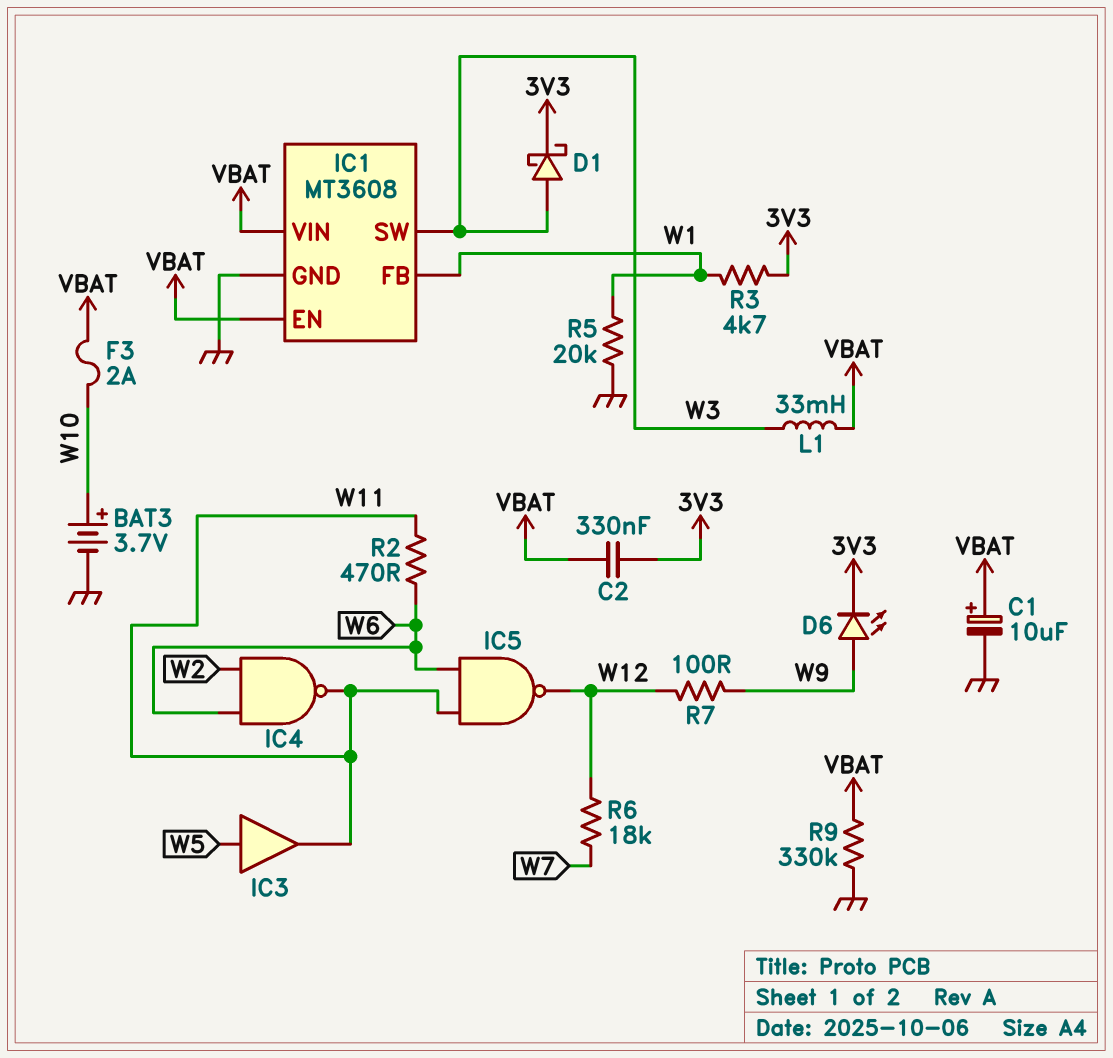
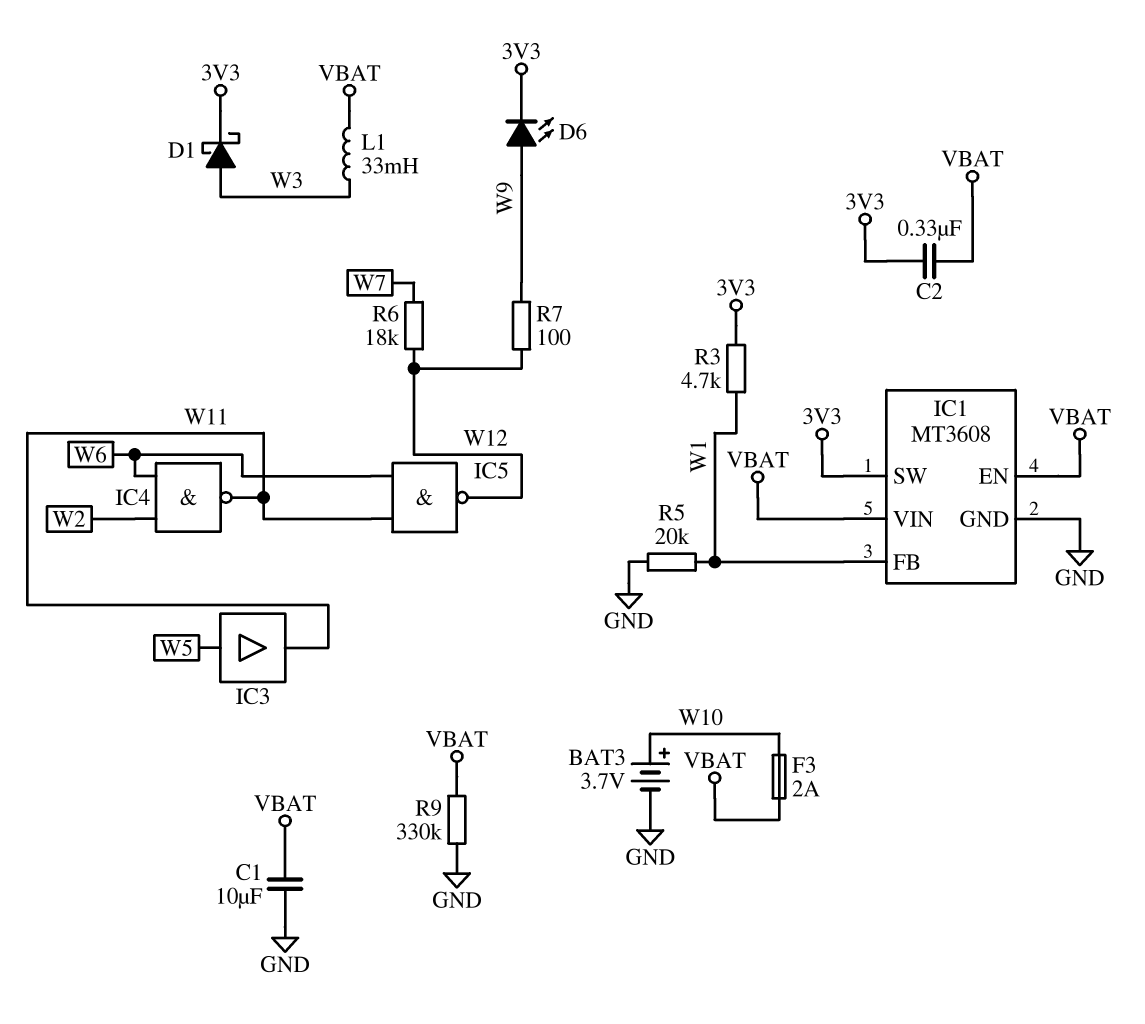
C1: 10uF (plus VBAT, minus GND) -> 10uF (GND, VBAT)
IC1 pin SW: W3 -> 3V3
R2: 470 (W6, W11) -> none

